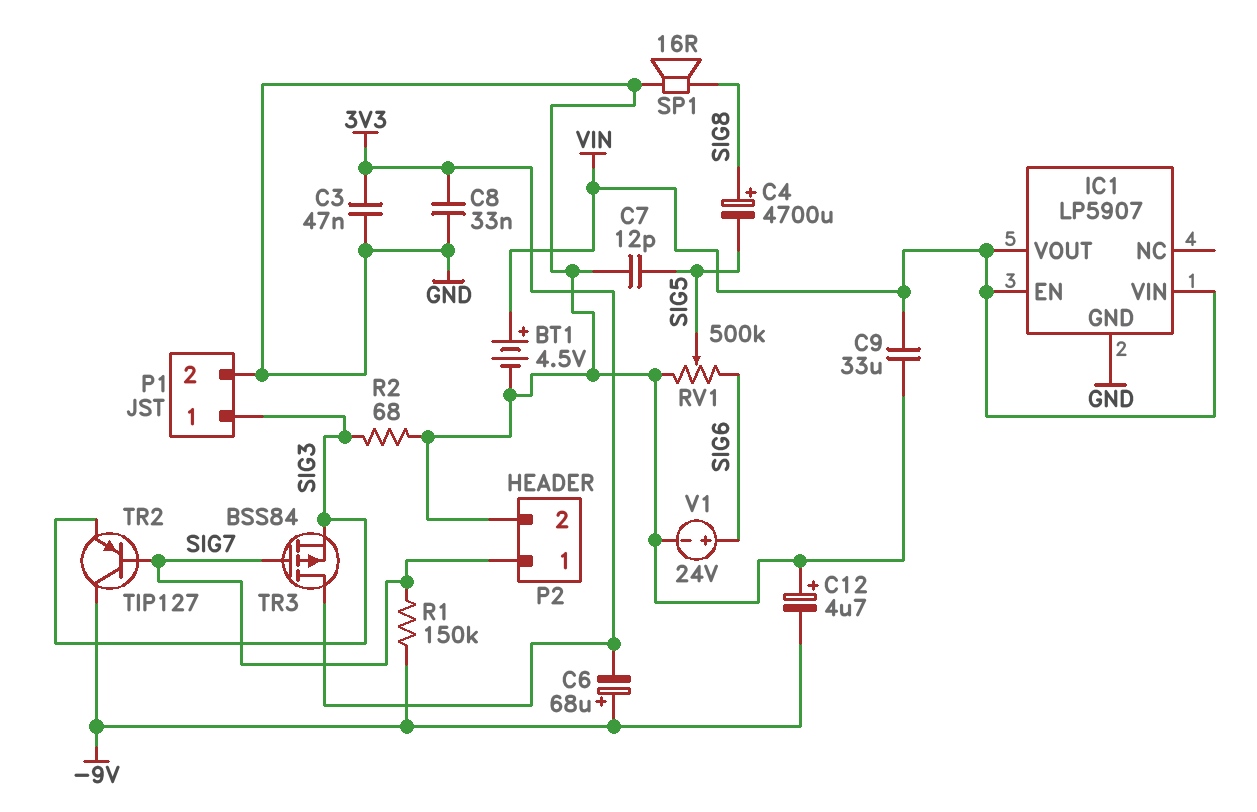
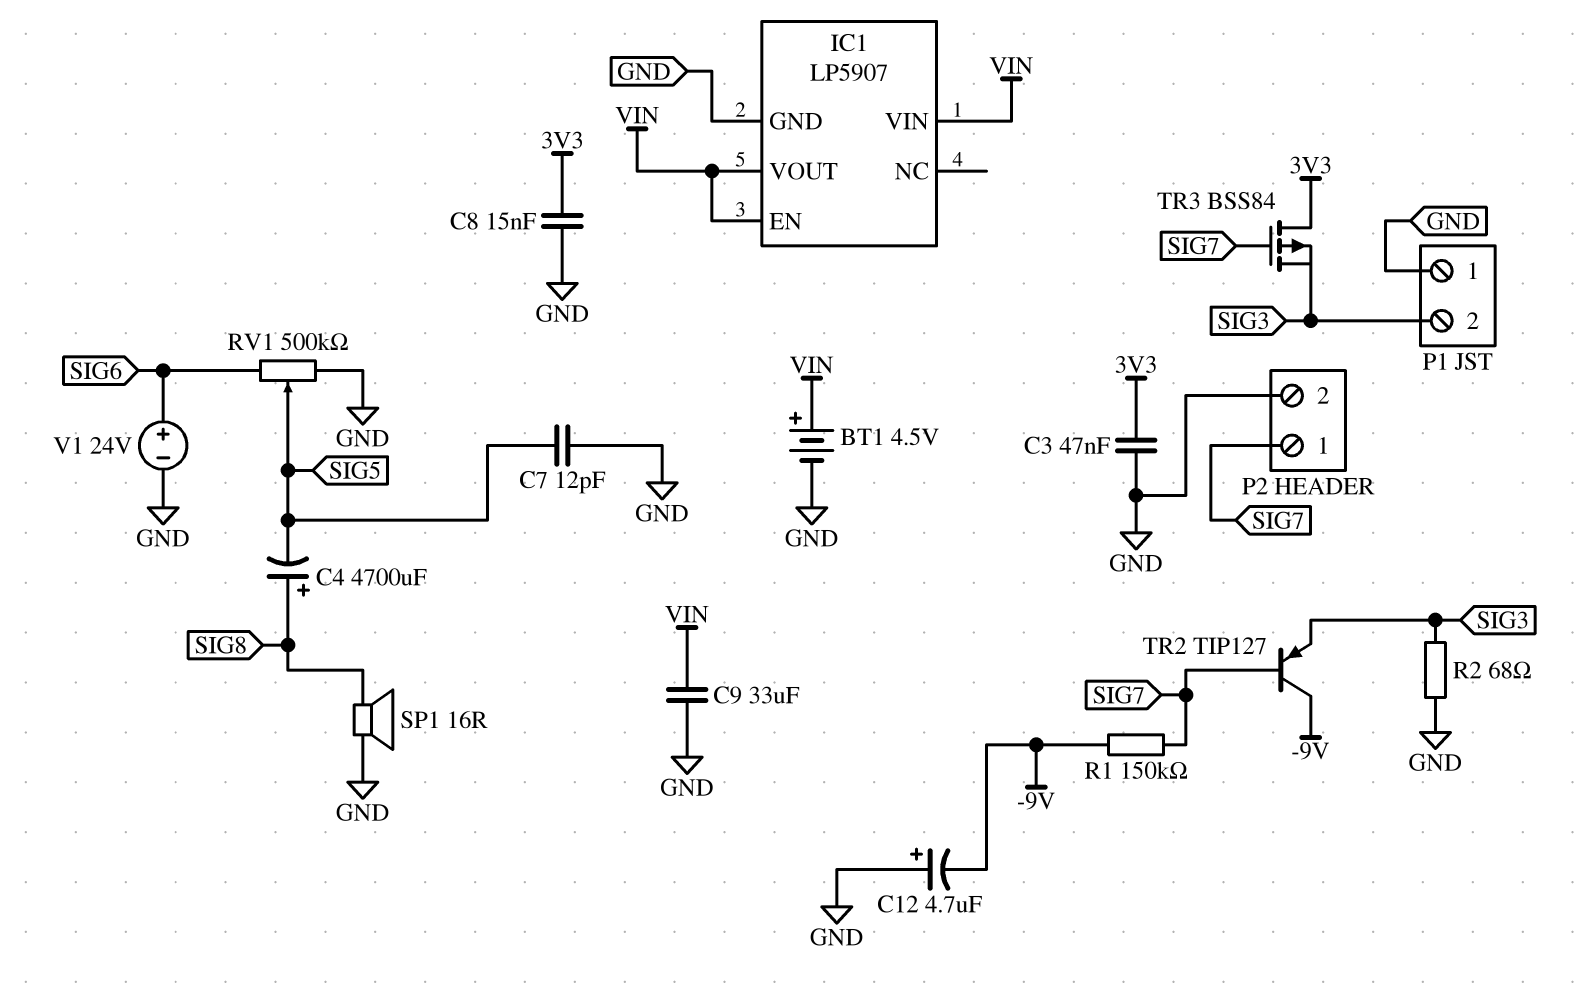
C6: 68uF (plus -9V, minus 3V3) -> none
C8: 33nF (3V3, GND) -> 15nF (3V3, GND)
P1 pin 1: SIG3 -> GND
P1 pin 2: GND -> SIG3

